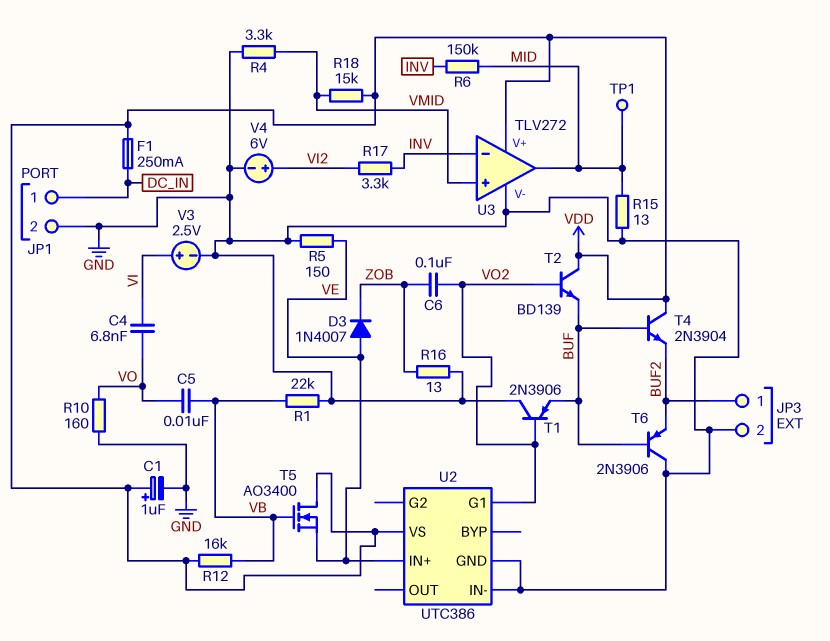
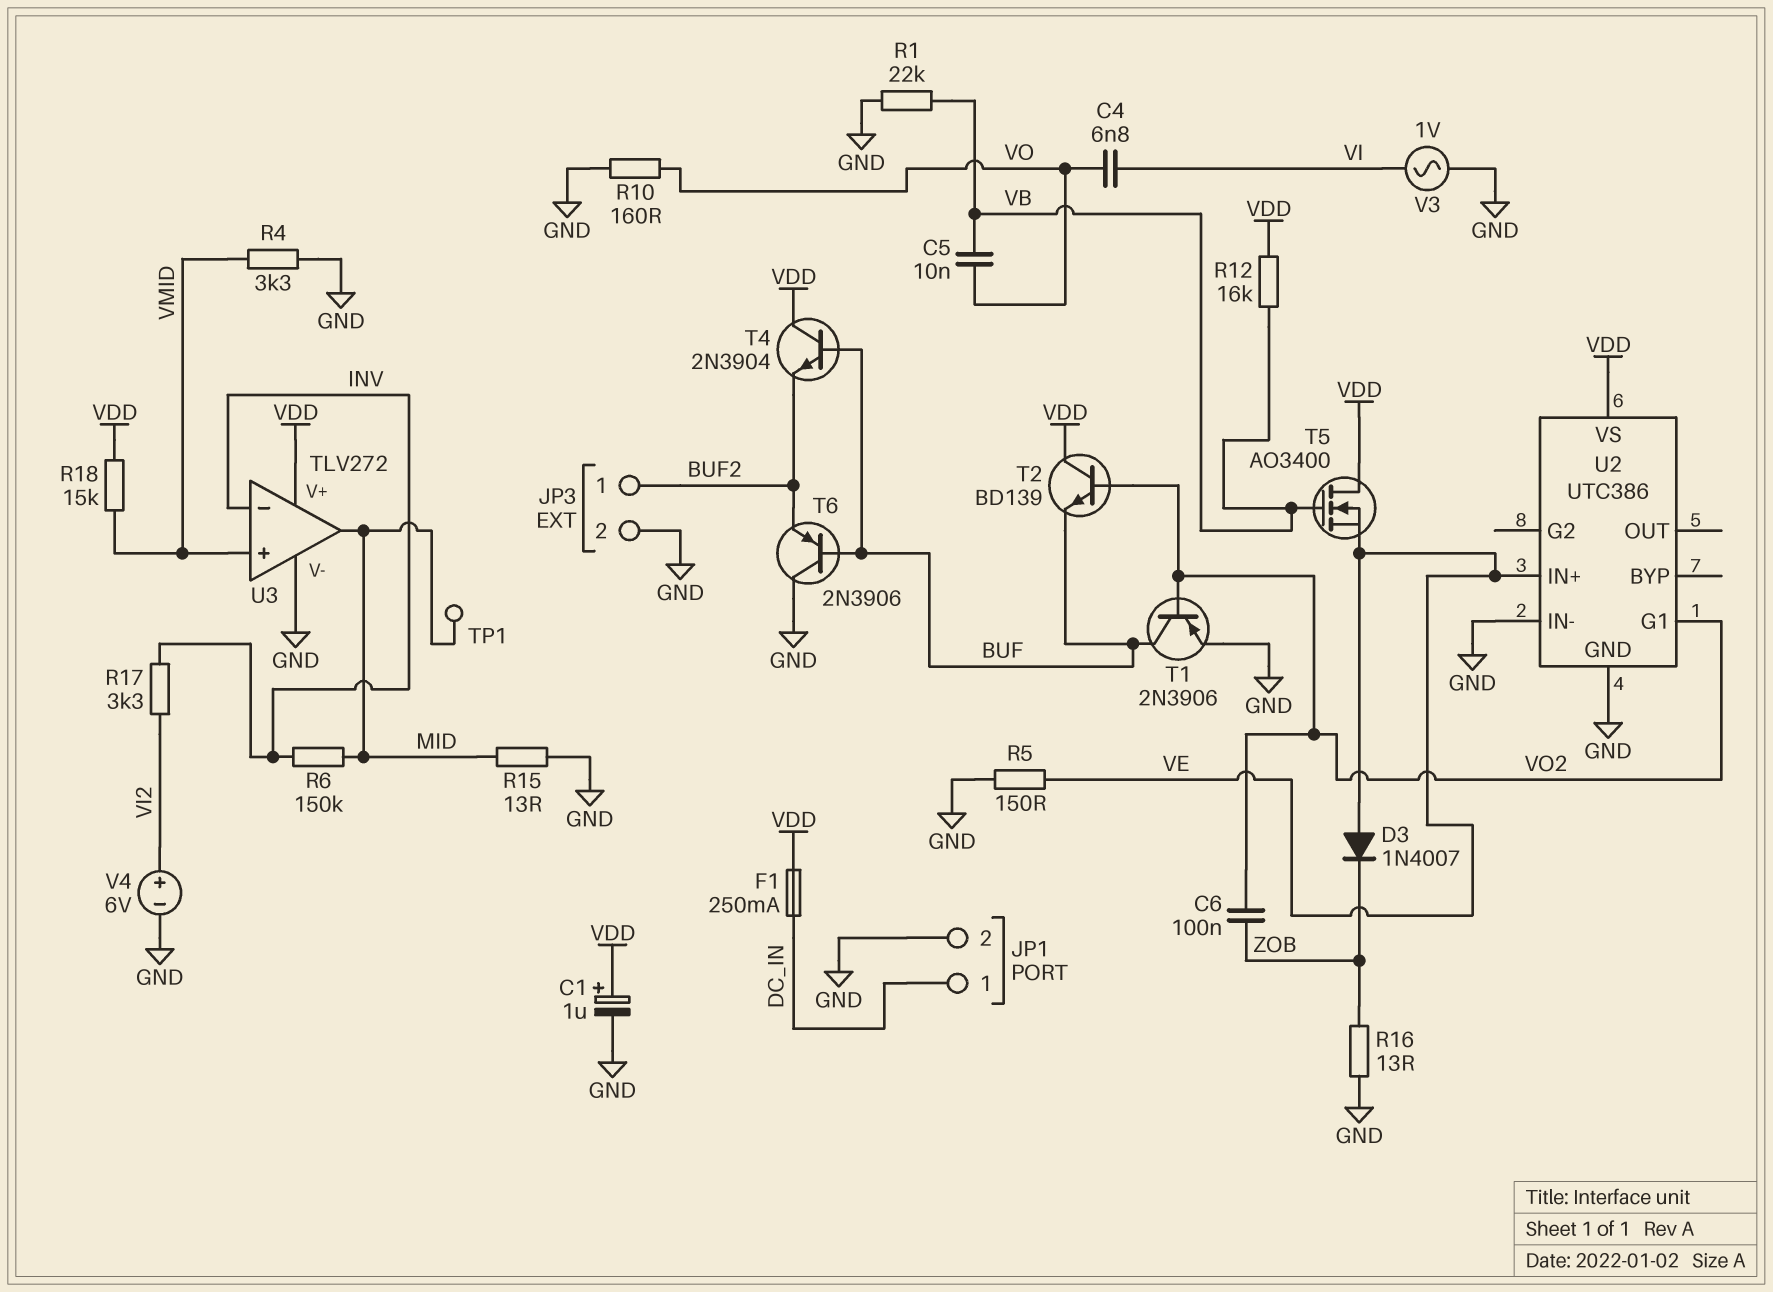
T1: PNP 2N3906 (B VO2, C GND, E BUF) -> PNP 2N3906 (B VO2, C BUF, E GND)
V3: 2.5V (plus VI, minus GND) -> AC 1V (GND, VI)

